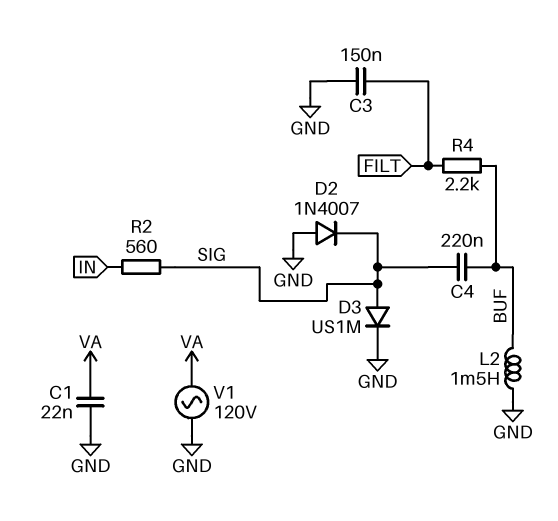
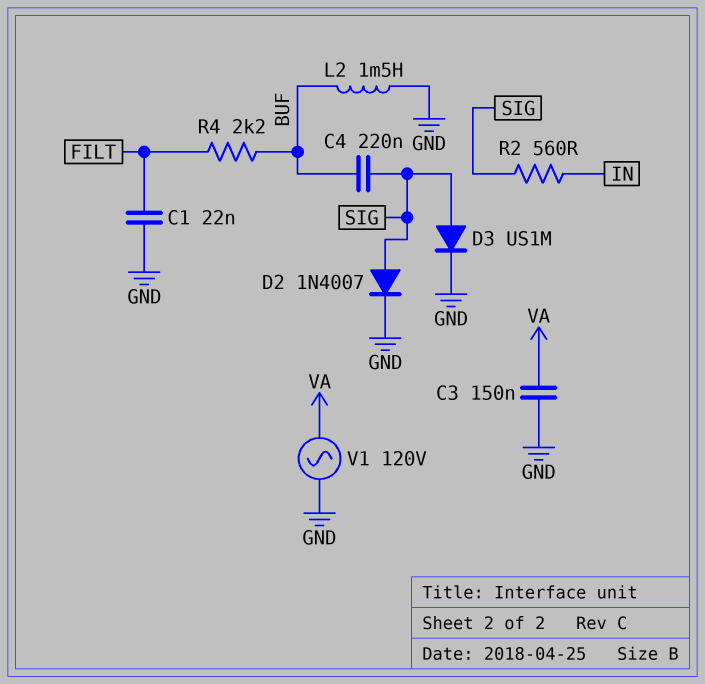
C1: 22nF (GND, VA) -> 22nF (FILT, GND)
C3: 150nF (FILT, GND) -> 150nF (GND, VA)
D2: diode 1N4007 (A GND, K SIG) -> diode 1N4007 (A SIG, K GND)

